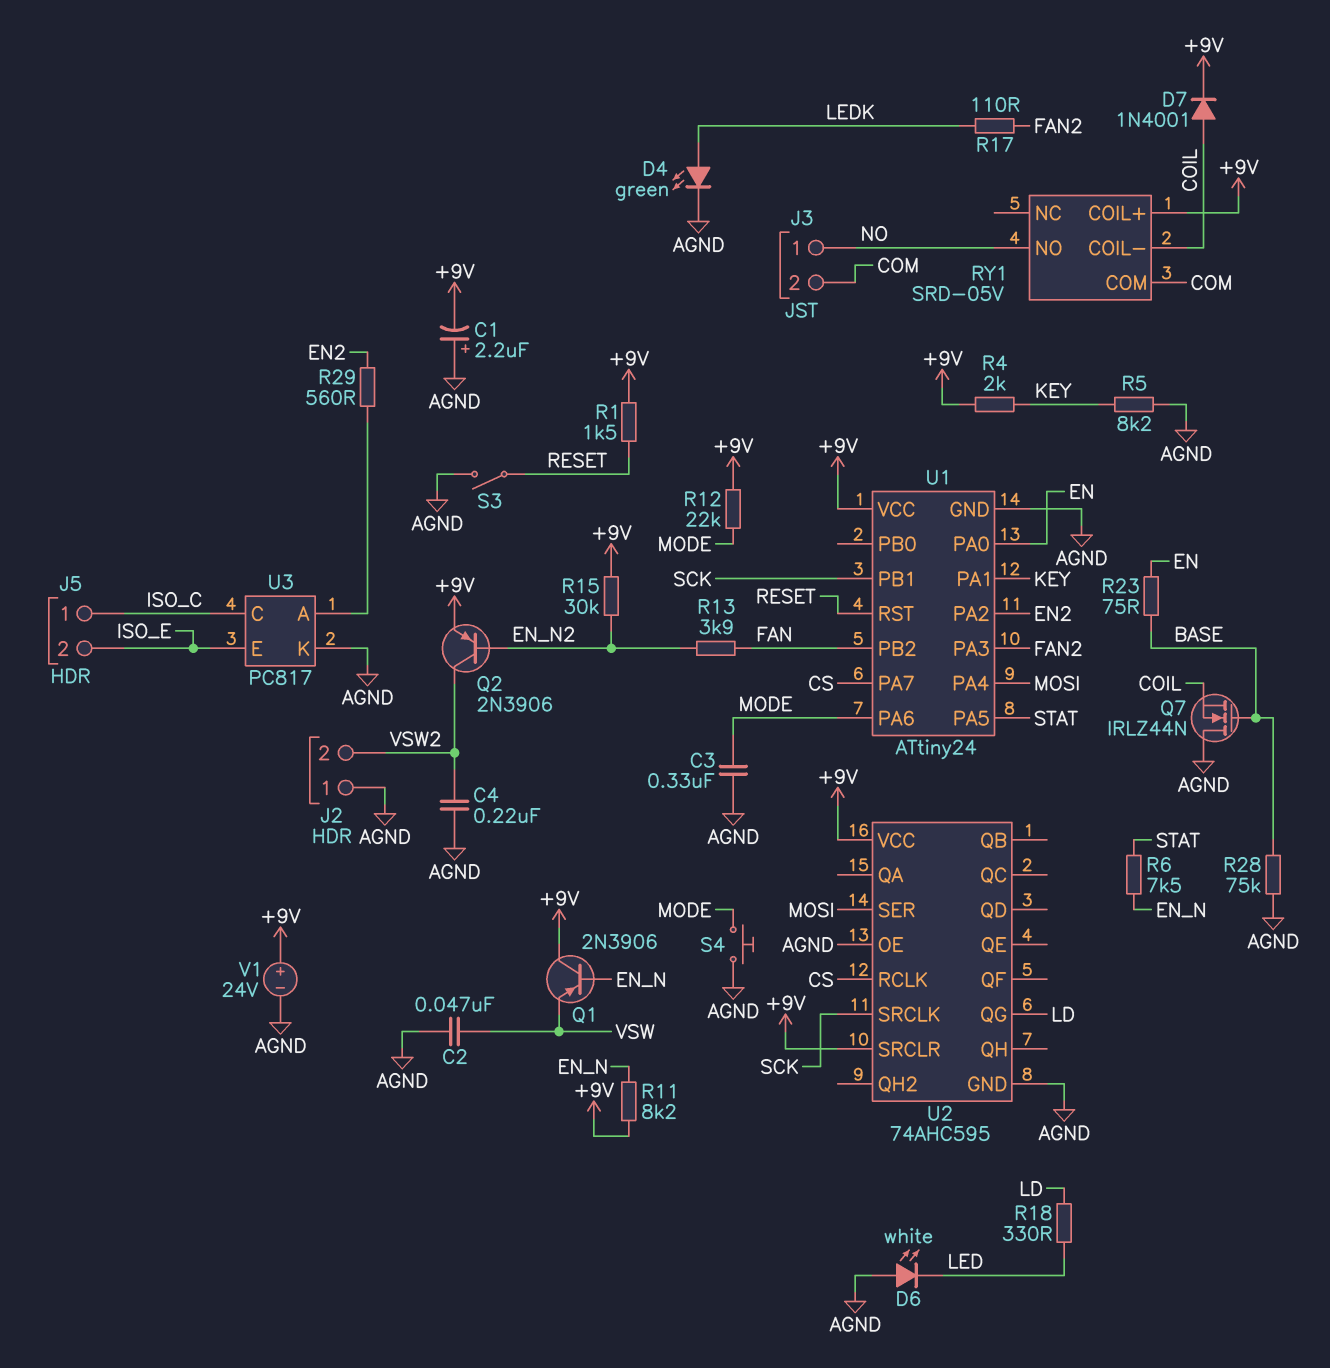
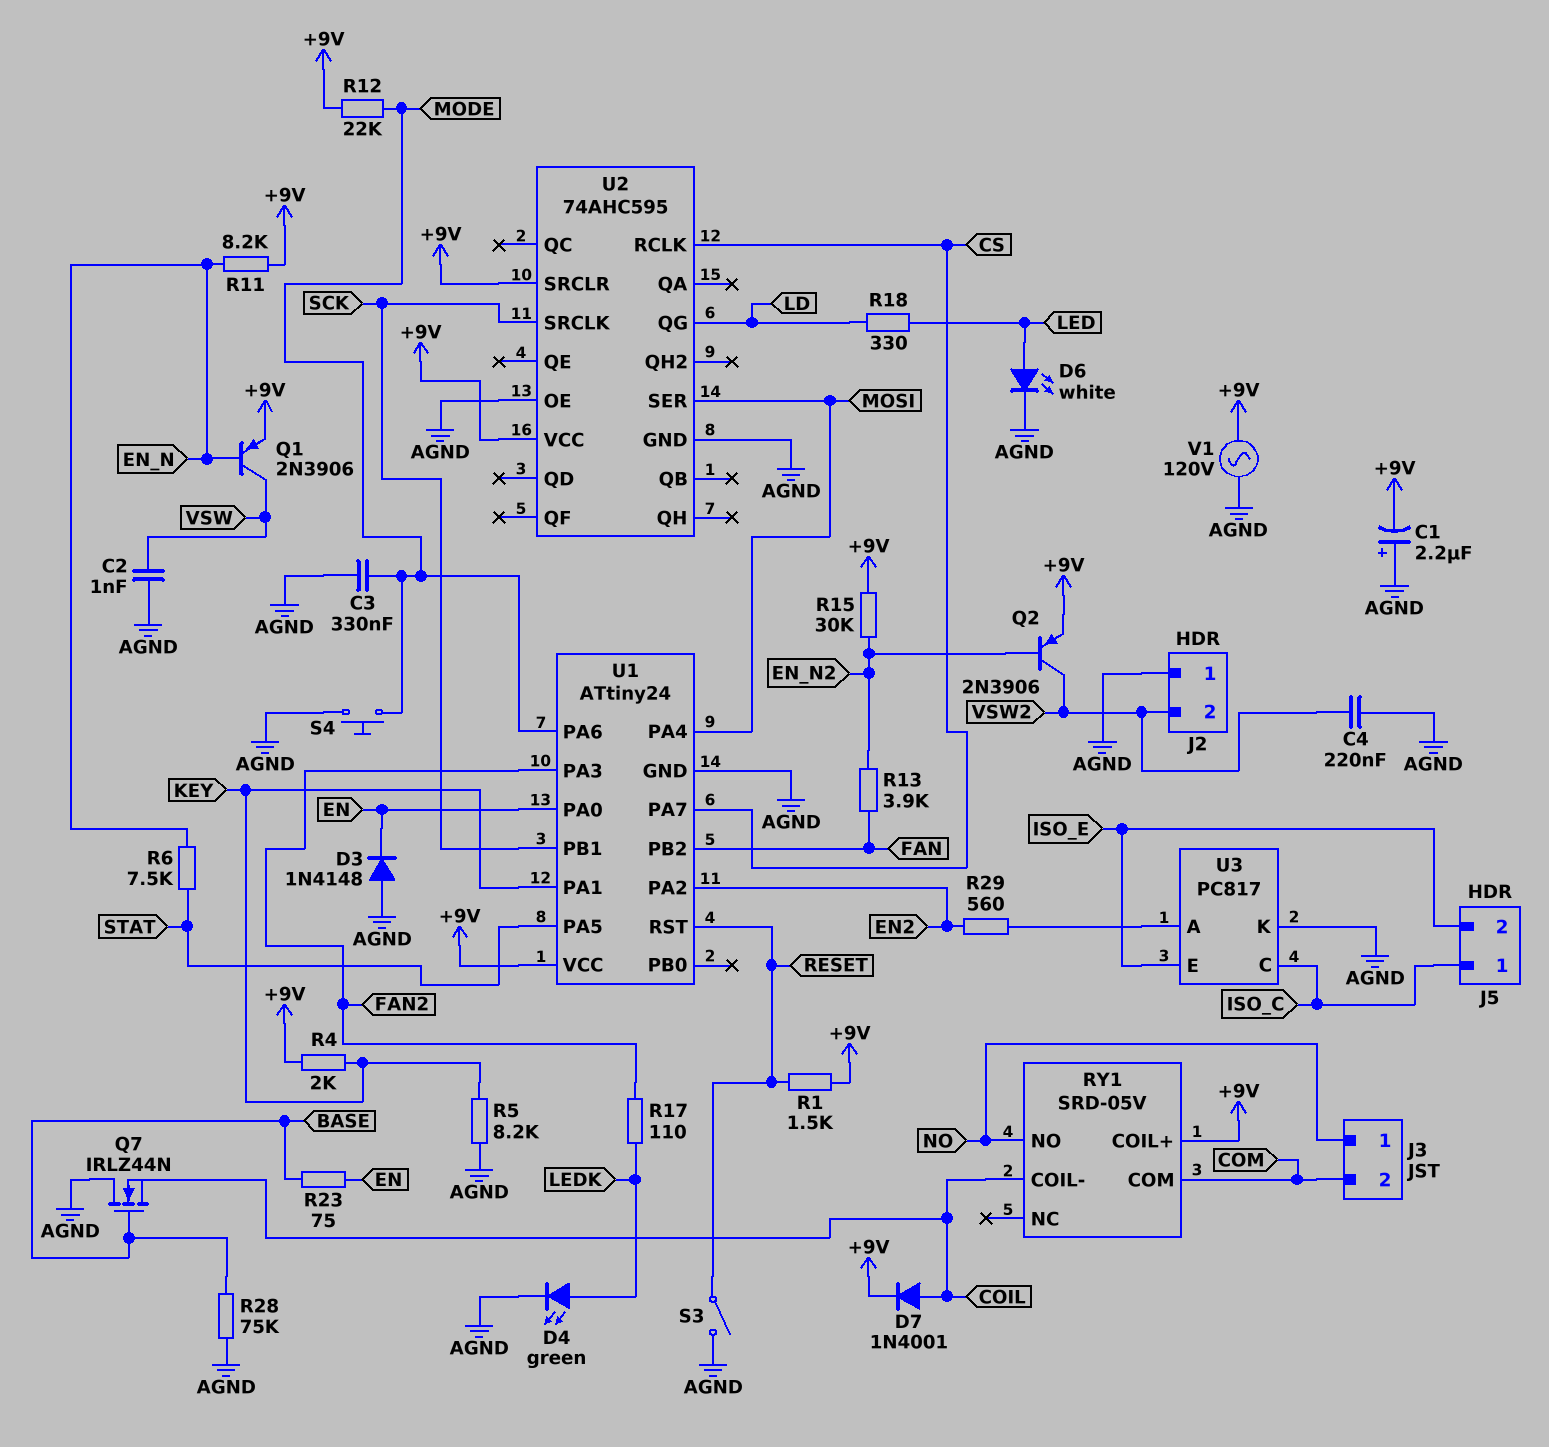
C2: 47nF (AGND, VSW) -> 1nF (AGND, VSW)
D3: none -> diode 1N4148 (A AGND, K EN)
D6: LED white (A AGND, K LED) -> LED white (A LED, K AGND)
Q1: PNP 2N3906 (B EN_N, C +9V, E VSW) -> PNP 2N3906 (B EN_N, C VSW, E +9V)
V1: 24V (plus +9V, minus AGND) -> AC 120V (+9V, AGND)

